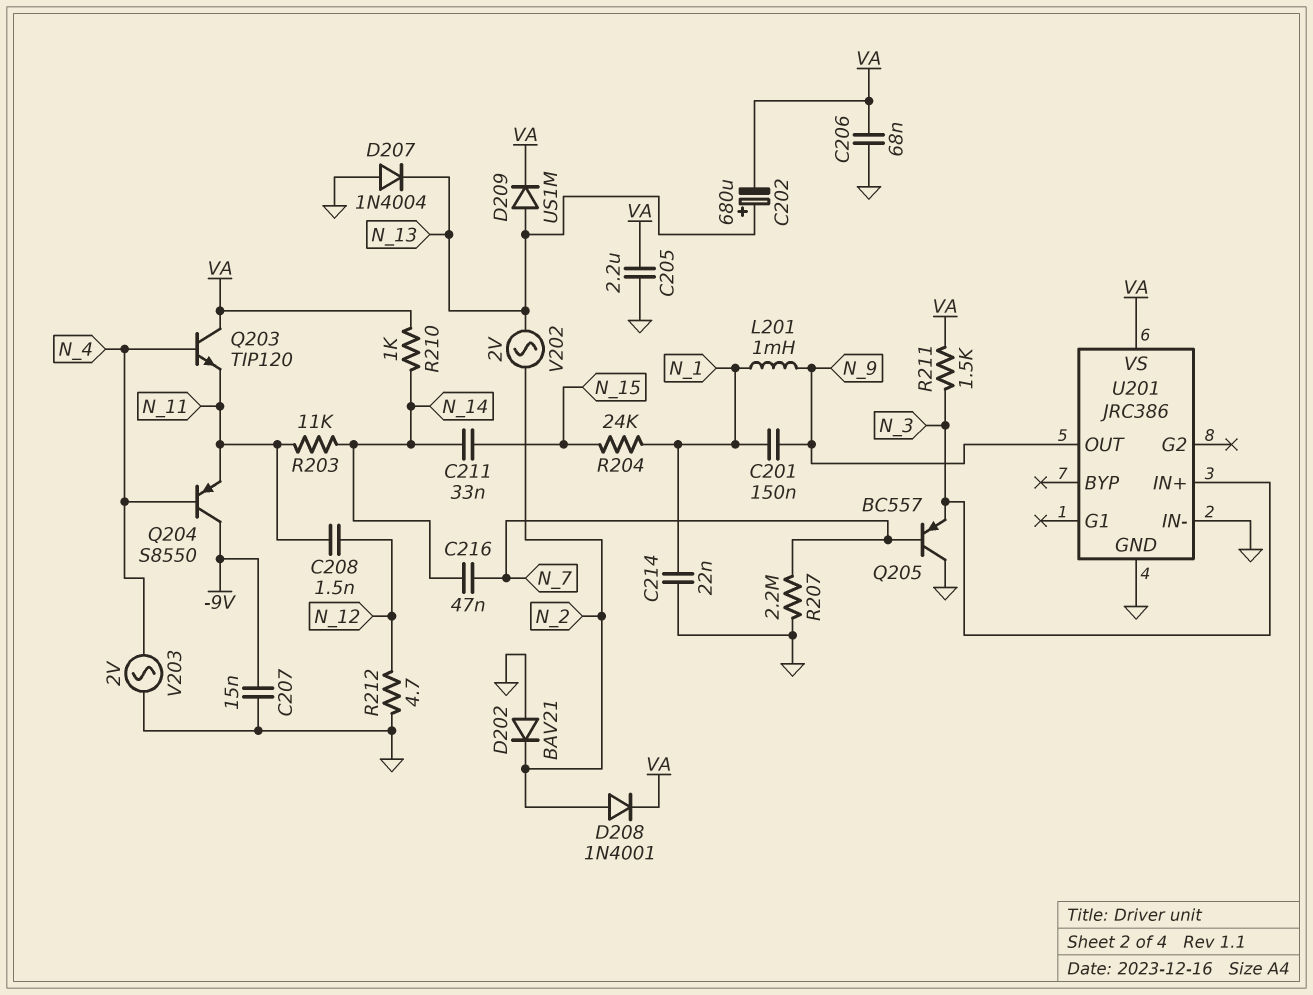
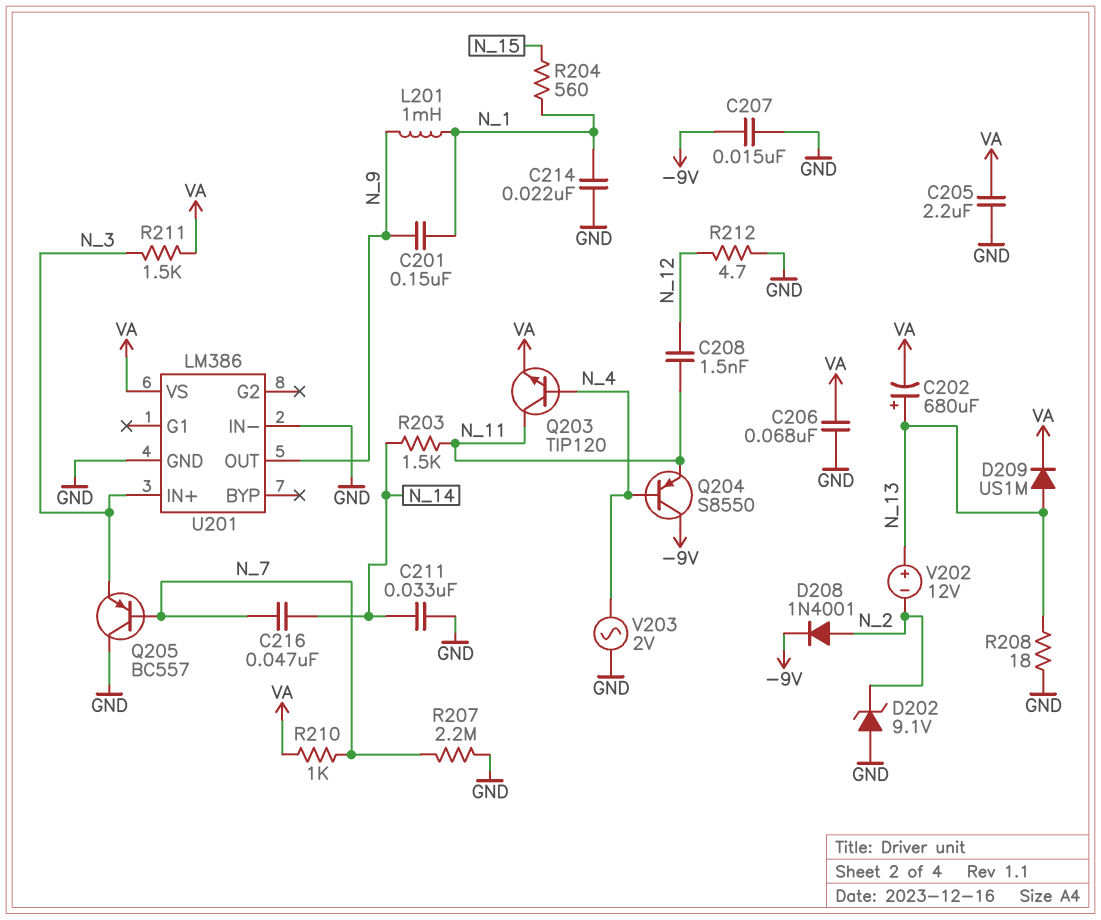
C211: 33nF (N_14, N_15) -> 33nF (GND, N_14)
D202: diode BAV21 (A GND, K N_2) -> zener 9.1V (A GND, K N_2)
D207: diode 1N4004 (A GND, K N_13) -> none
D208: diode 1N4001 (A N_2, K VA) -> diode 1N4001 (A N_2, K -9V)
Q203: NPN TIP120 (B N_4, C VA, E N_11) -> NPN TIP120 (B N_4, C N_11, E VA)
R203: 11k (N_11, N_14) -> 1.5k (N_11, N_14)
R204: 24k (N_1, N_15) -> 560 (N_1, N_15)
R208: none -> 18 (GND, N_13)
R210: 1k (N_14, VA) -> 1k (N_7, VA)
U201: JRC386 -> LM386
V202: AC 2V (N_2, N_13) -> 12V (plus N_13, minus N_2)

